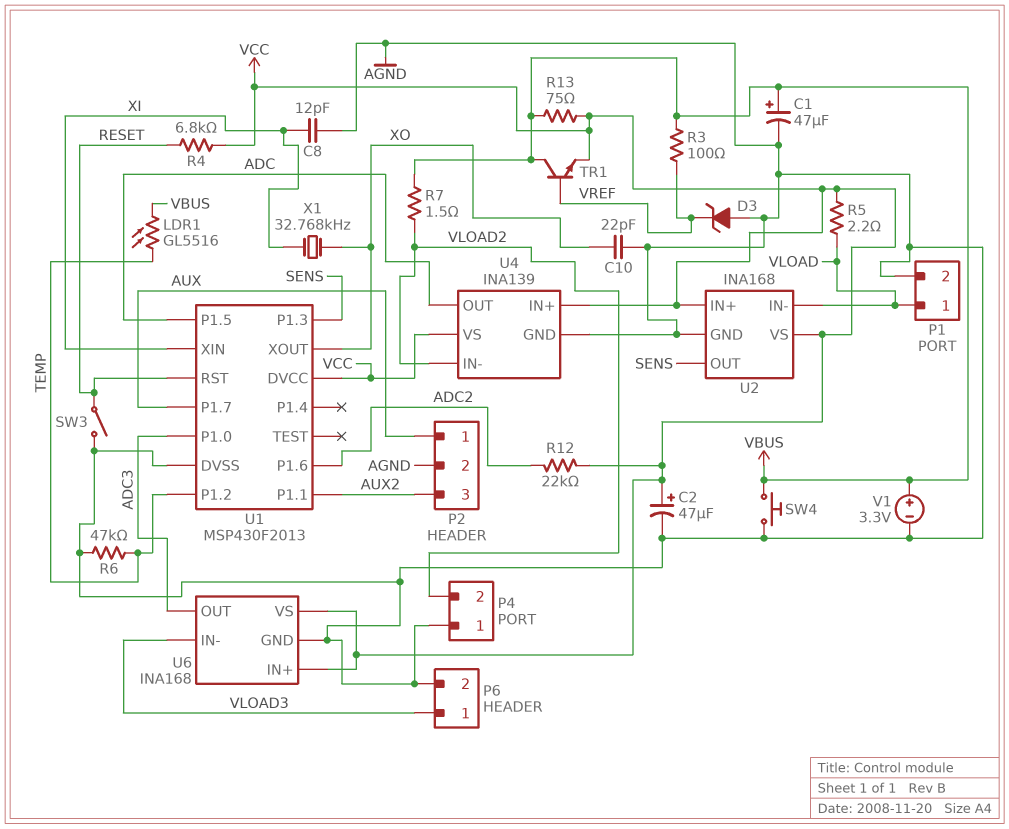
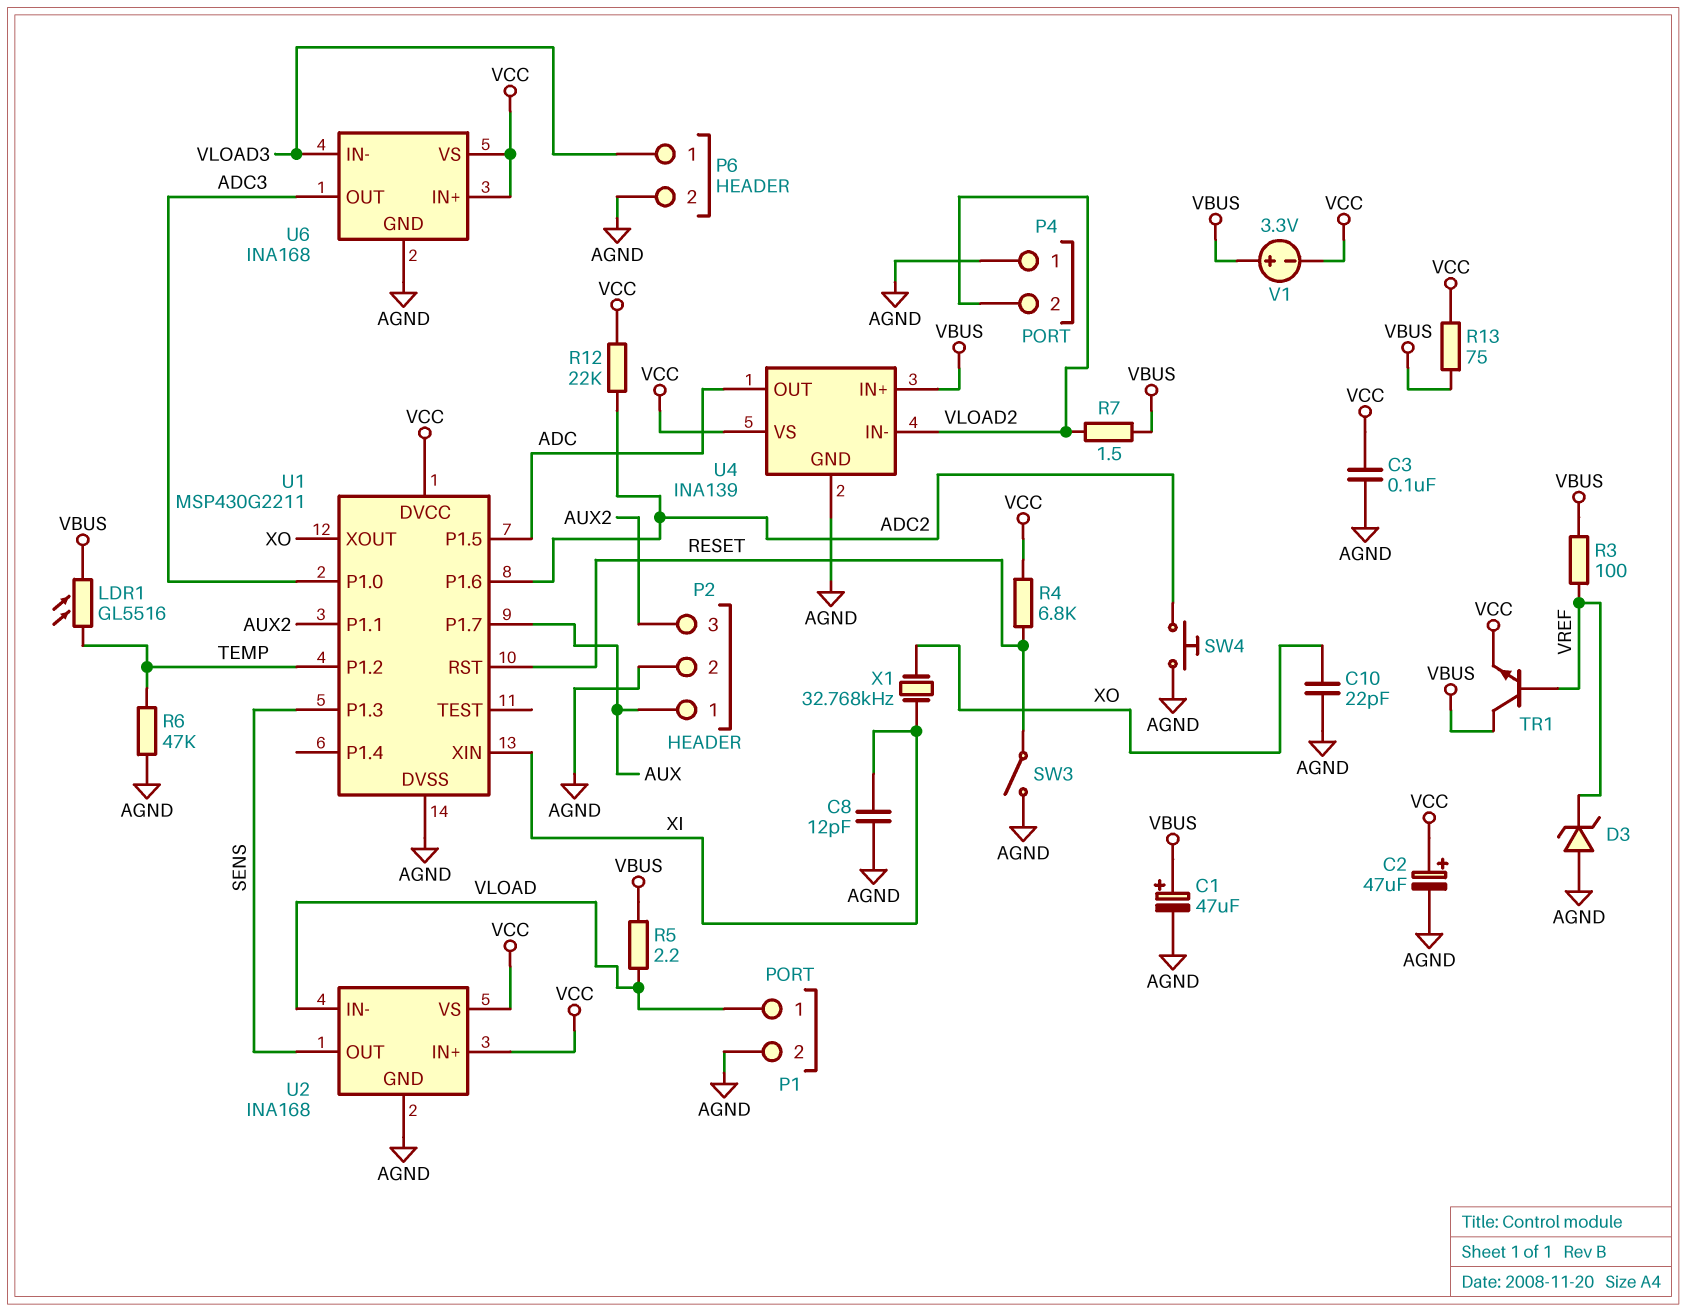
C3: none -> 100nF (AGND, VCC)
R5: 2.2 (VCC, VLOAD) -> 2.2 (VBUS, VLOAD)
SW4: button (AGND, VBUS) -> button (ADC2, AGND)
U1: MSP430F2013 -> MSP430G2211
U4 pin IN+: VCC -> VBUS
V1: 3.3V (plus VBUS, minus AGND) -> 3.3V (plus VBUS, minus VCC)

